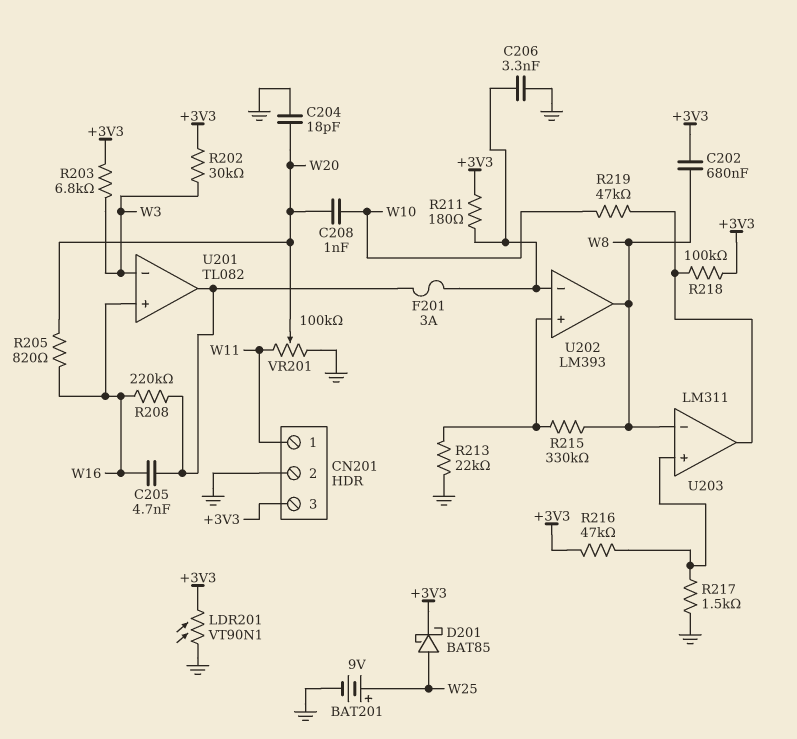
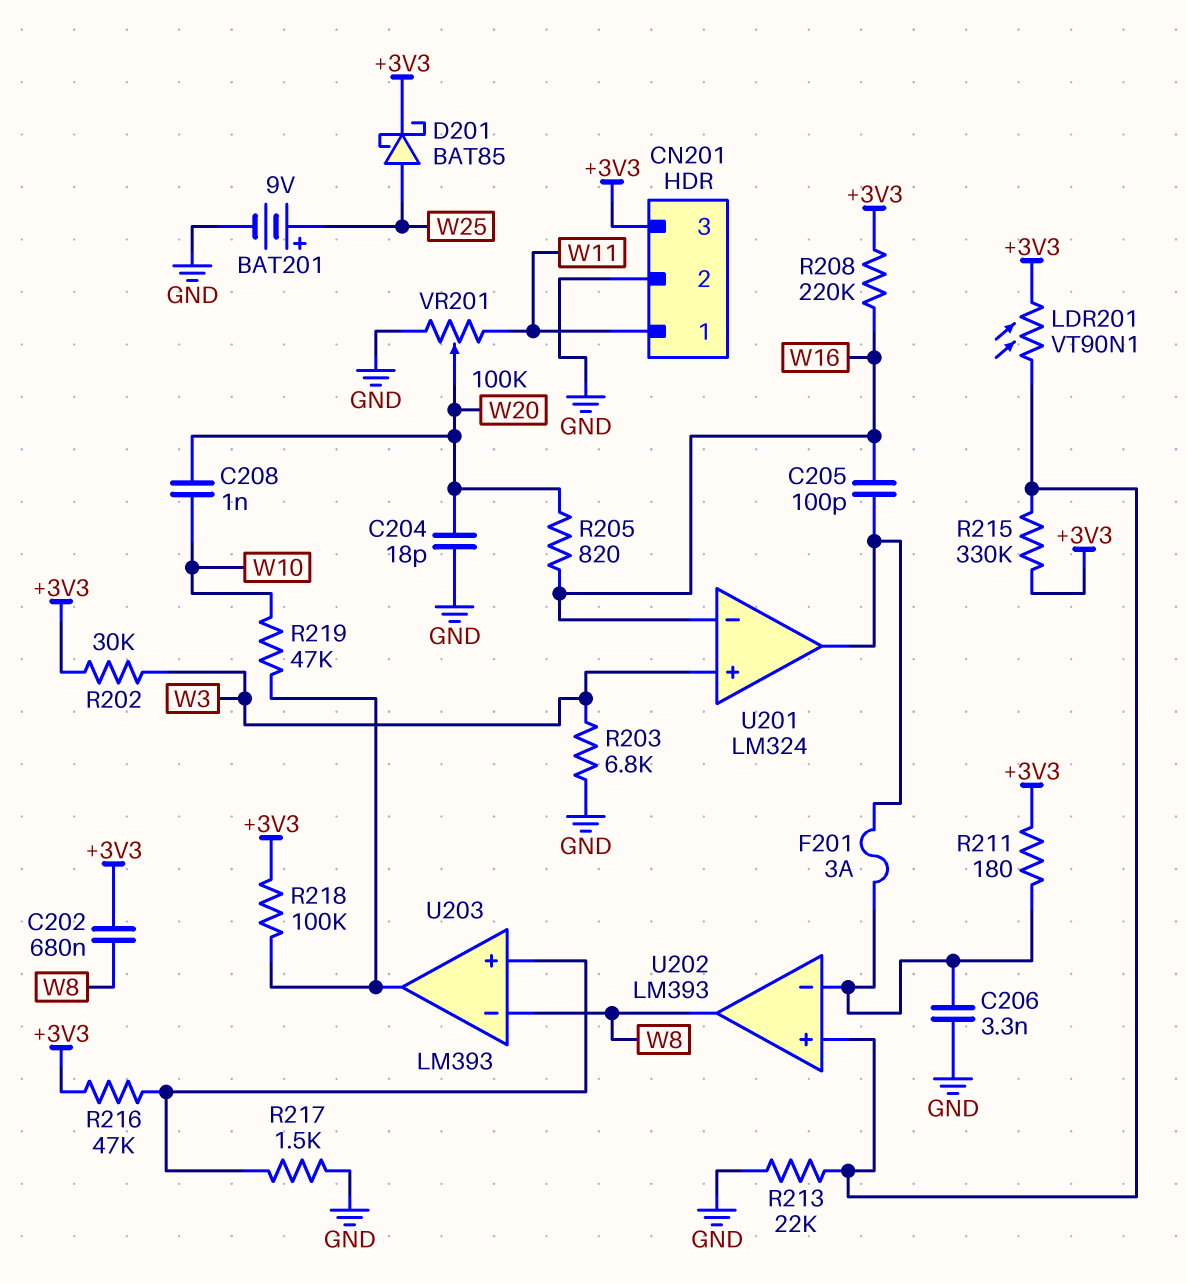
C205: 4.7nF (U201/out, W16) -> 100pF (U201/out, W16)
LDR201: VT90N1 (+3V3, GND) -> VT90N1 (+3V3, U202/in+)
R203: 6.8k (+3V3, W3) -> 6.8k (GND, W3)
R208: 220k (U201/out, W16) -> 220k (+3V3, W16)
R215: 330k (U202/in+, W8) -> 330k (+3V3, U202/in+)
U201: TL082 -> LM324
U201 pin in+: W16 -> W3
U201 pin in-: W3 -> W16
U203: LM311 -> LM393

